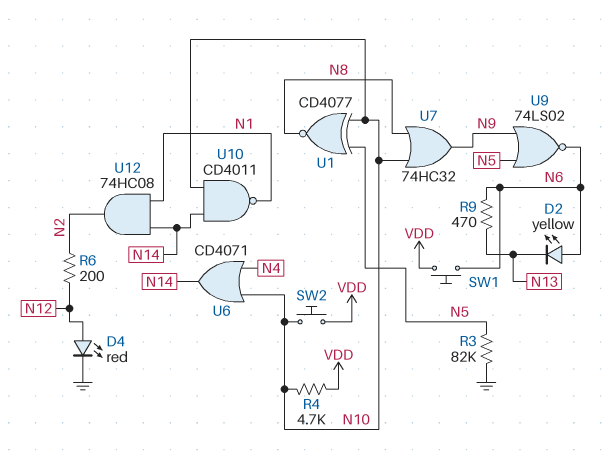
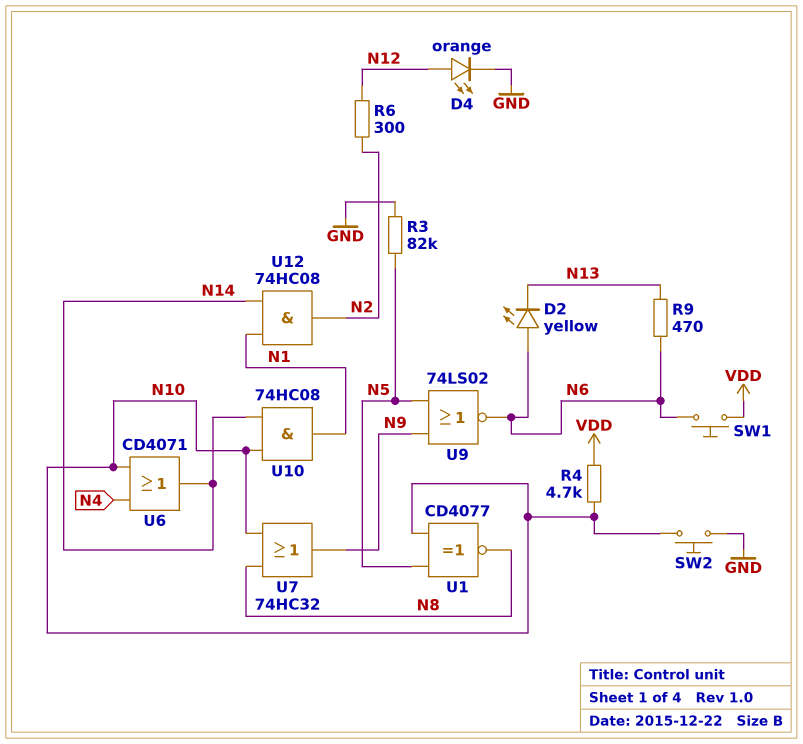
D4: LED red (A N12, K GND) -> LED orange (A N12, K GND)
R6: 200 (N2, N12) -> 300 (N2, N12)
SW2: button (N10, VDD) -> button (GND, N10)
U10: NAND CD4011 (in N10, in N14, out N1) -> AND 74HC08 (in N10, in N14, out N1)

